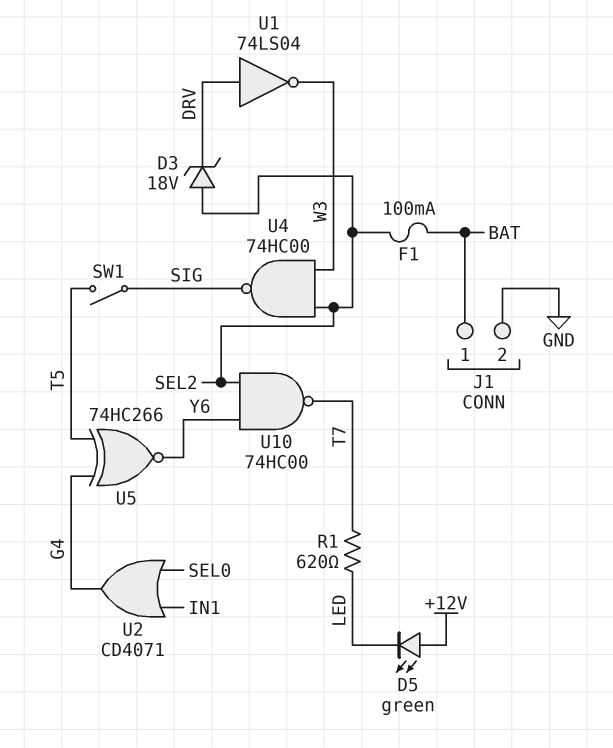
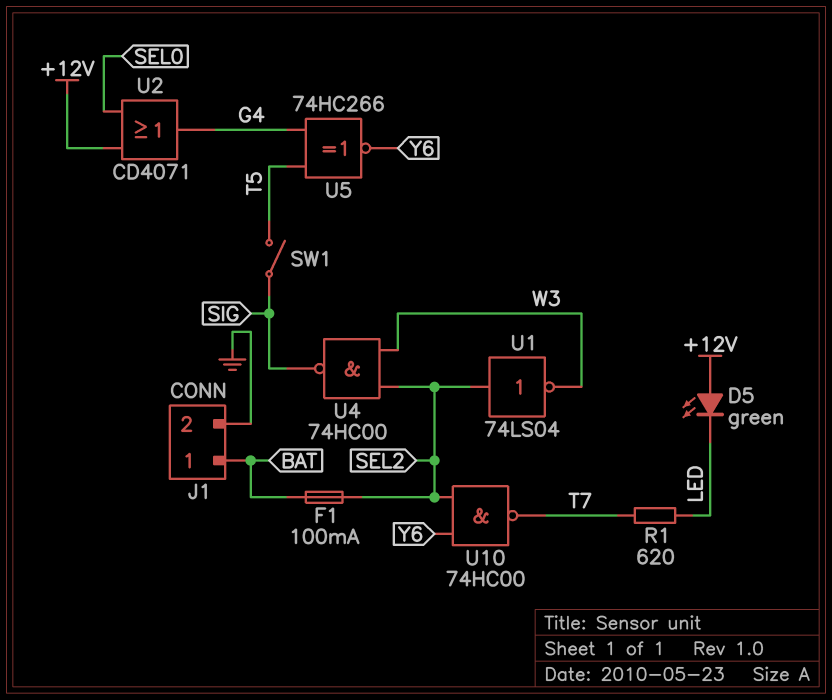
D3: zener 18V (A SEL2, K DRV) -> none
U1: NOT 74LS04 (in DRV, out W3) -> NOT 74LS04 (in SEL2, out W3)
U2: OR CD4071 (in IN1, in SEL0, out G4) -> OR CD4071 (in +12V, in SEL0, out G4)

